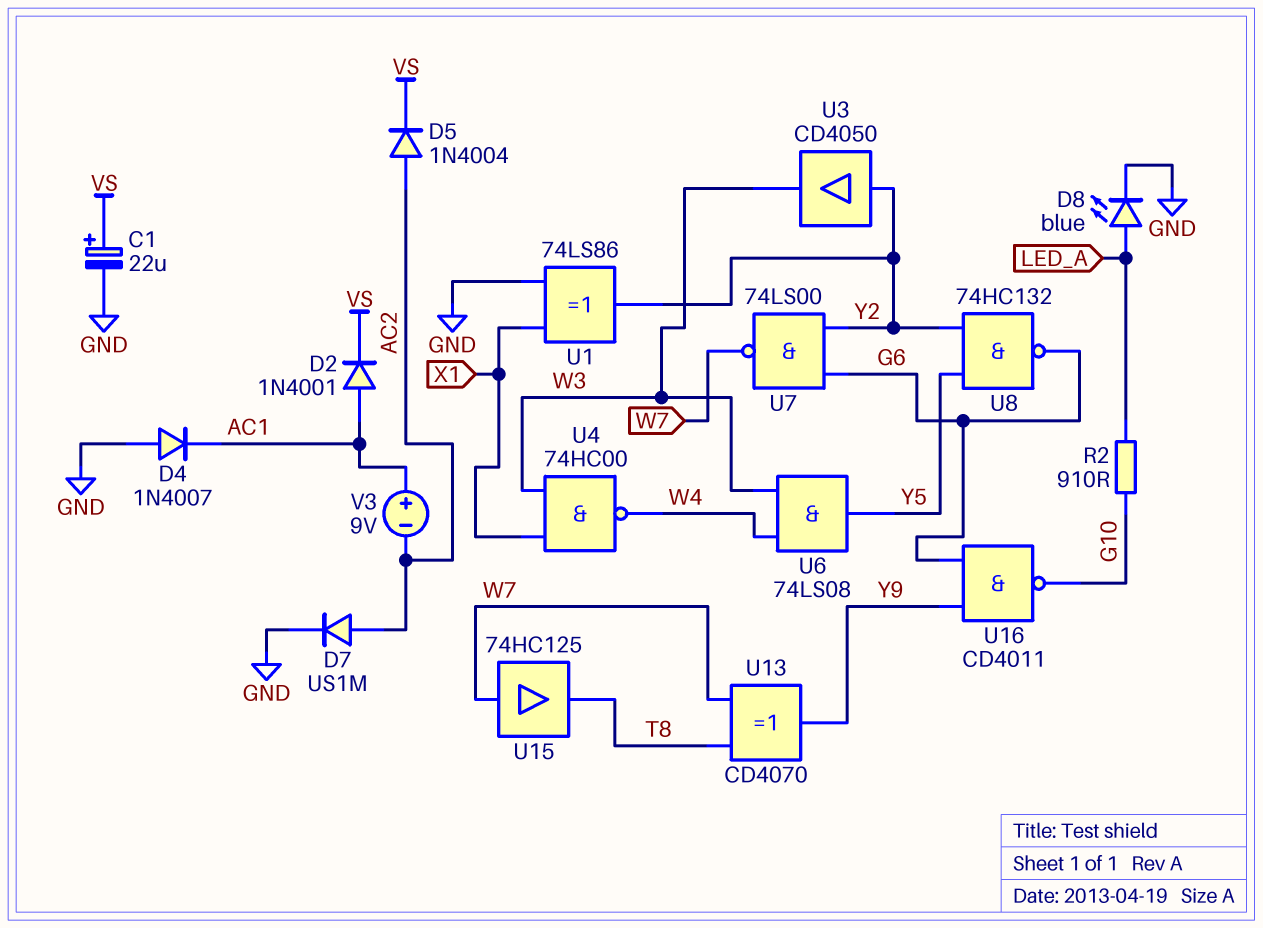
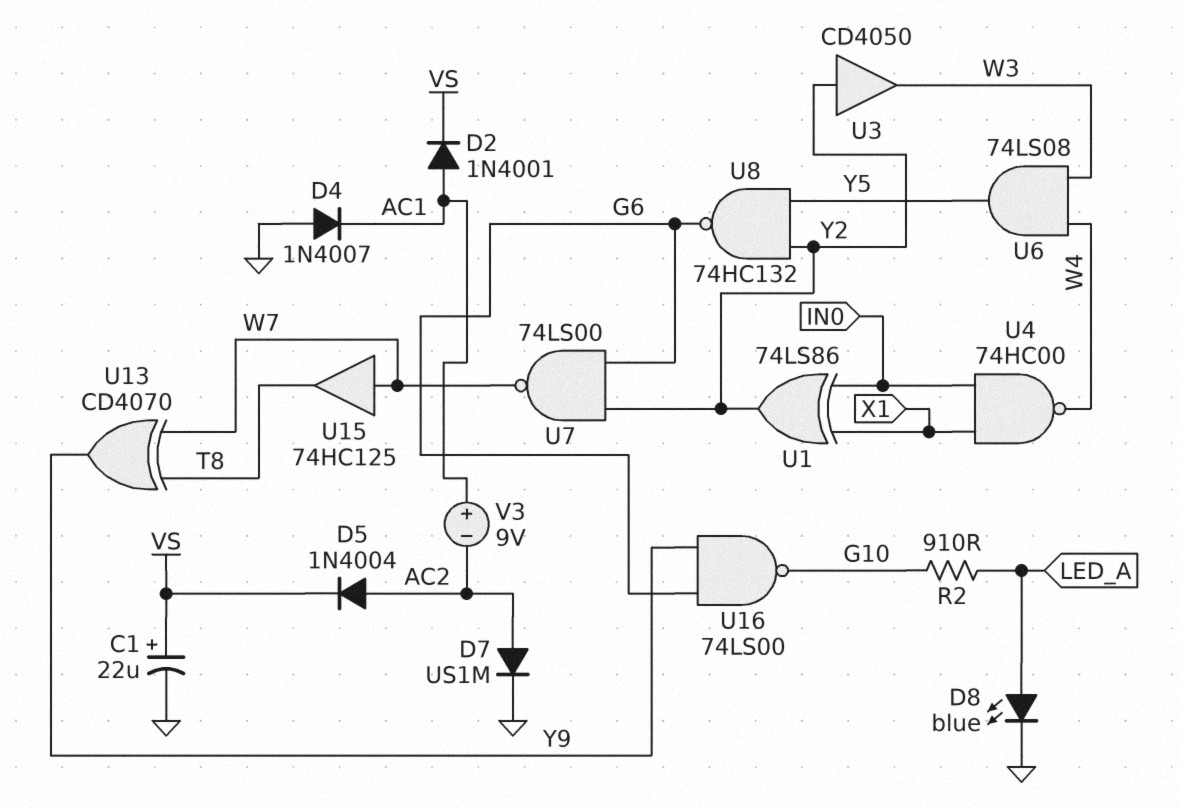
U1: XOR 74LS86 (in GND, in X1, out Y2) -> XOR 74LS86 (in IN0, in X1, out Y2)
U4: NAND 74HC00 (in W3, in X1, out W4) -> NAND 74HC00 (in IN0, in X1, out W4)
U16: NAND CD4011 (in G6, in Y9, out G10) -> NAND 74LS00 (in G6, in Y9, out G10)

